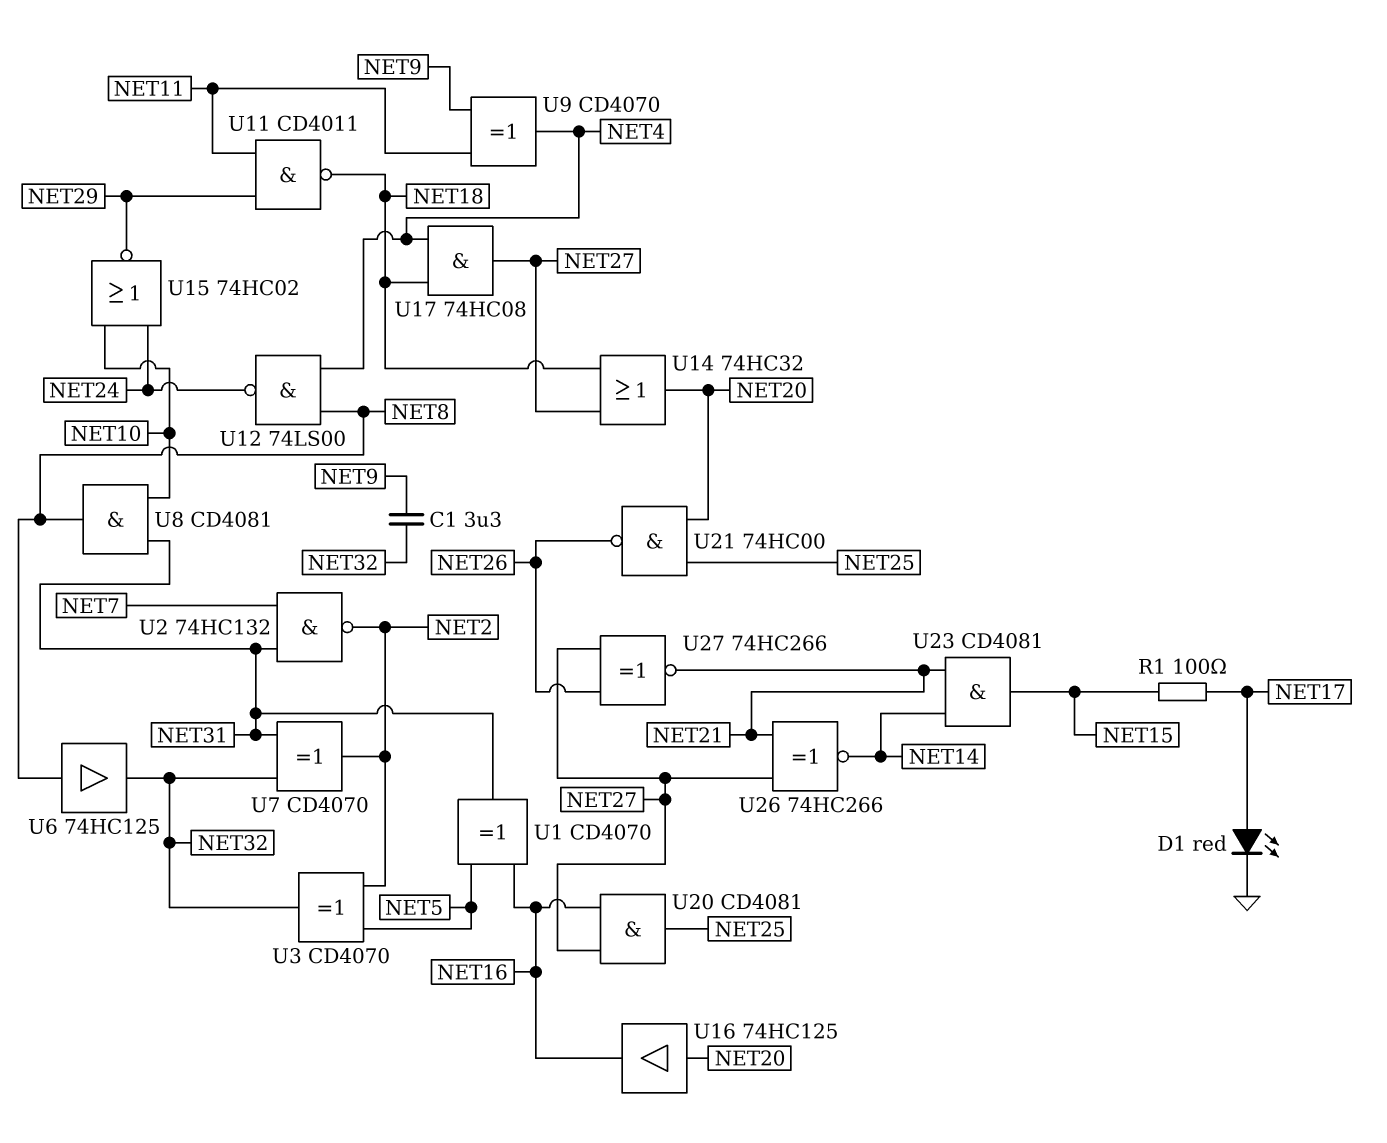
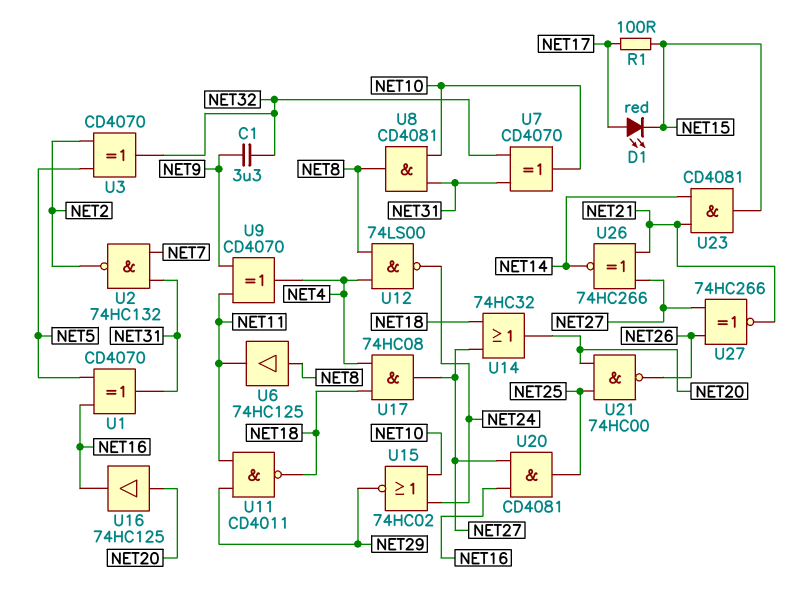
D1: LED red (A NET17, K GND) -> LED red (A NET17, K NET15)
U6: buffer 74HC125 (in NET8, out NET32) -> buffer 74HC125 (in NET8, out NET11)
U7: XOR CD4070 (in NET31, in NET32, out NET2) -> XOR CD4070 (in NET31, in NET32, out NET10)

